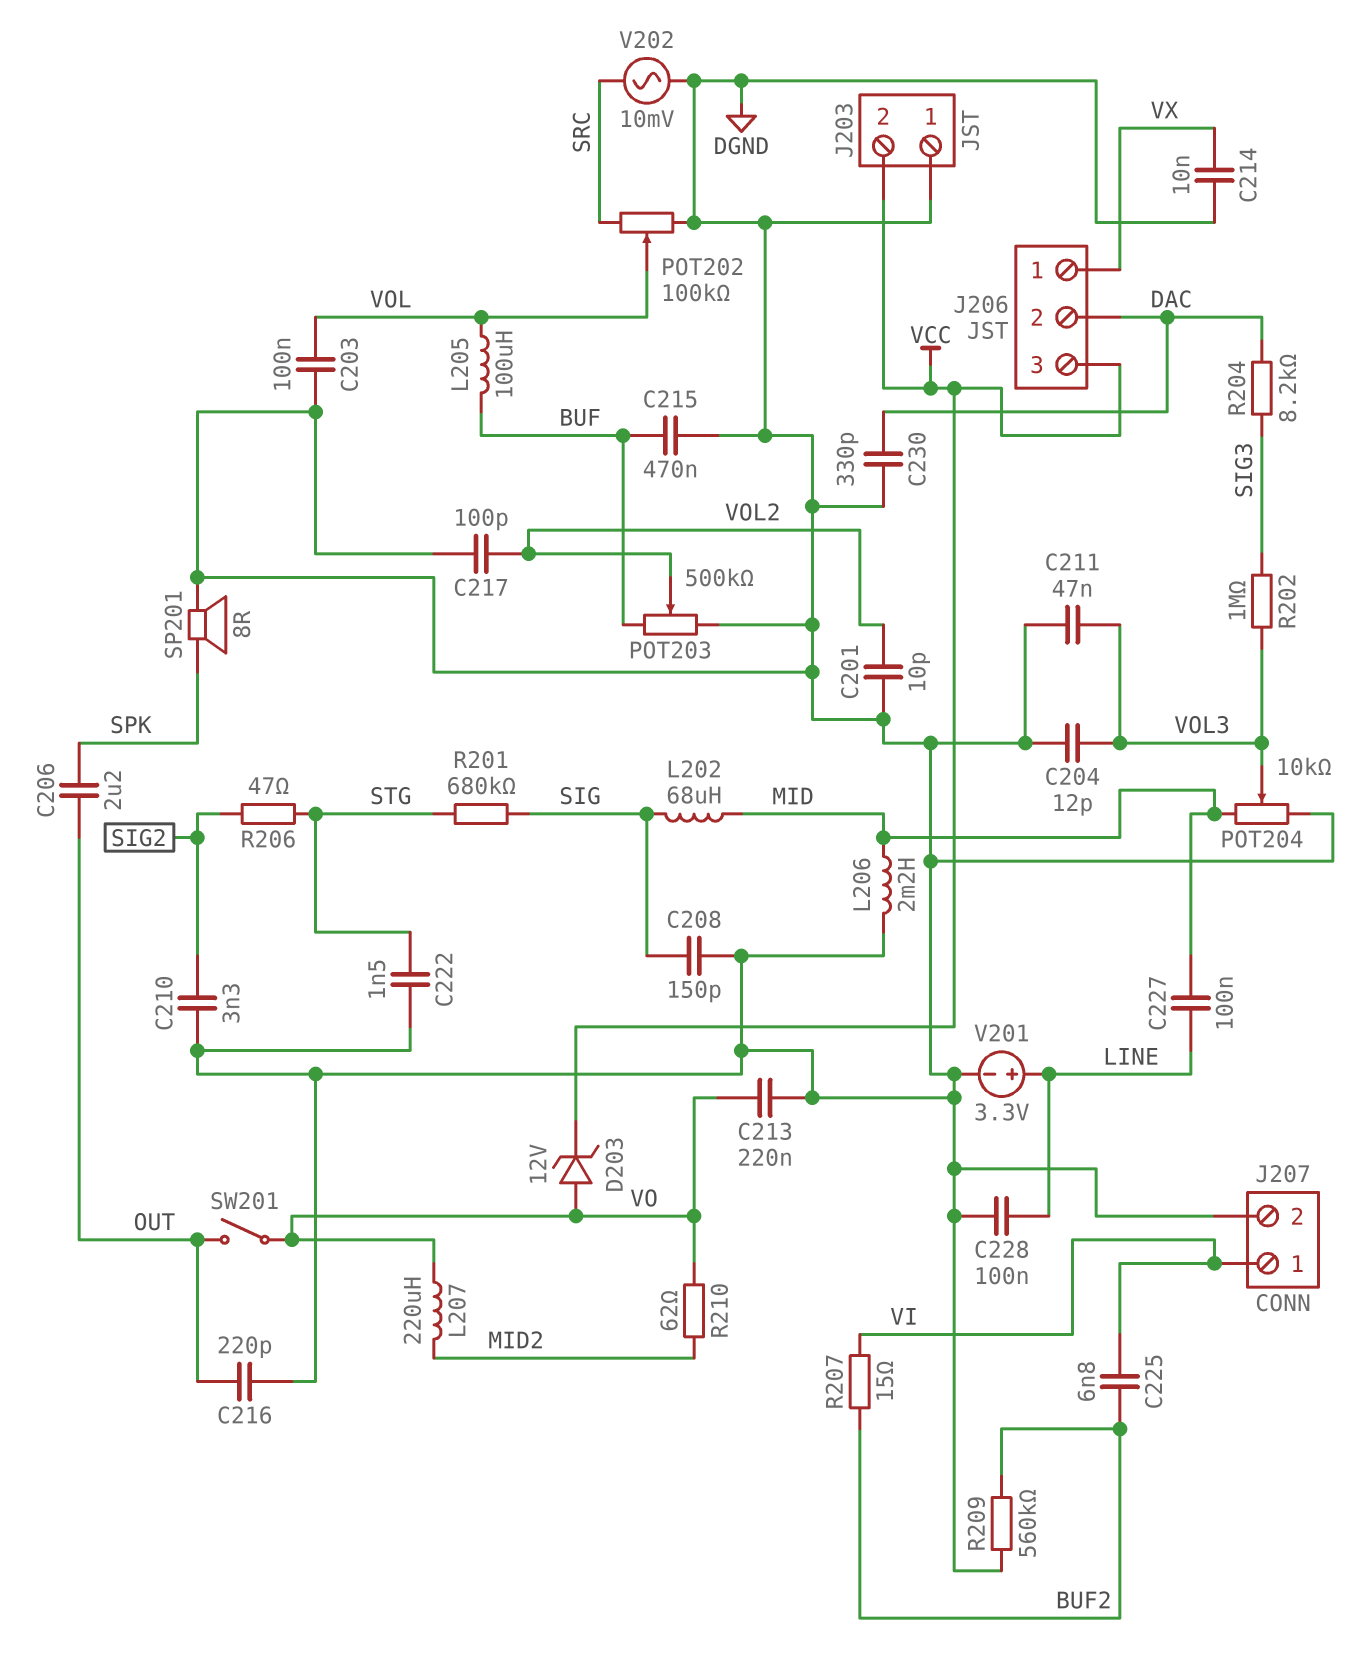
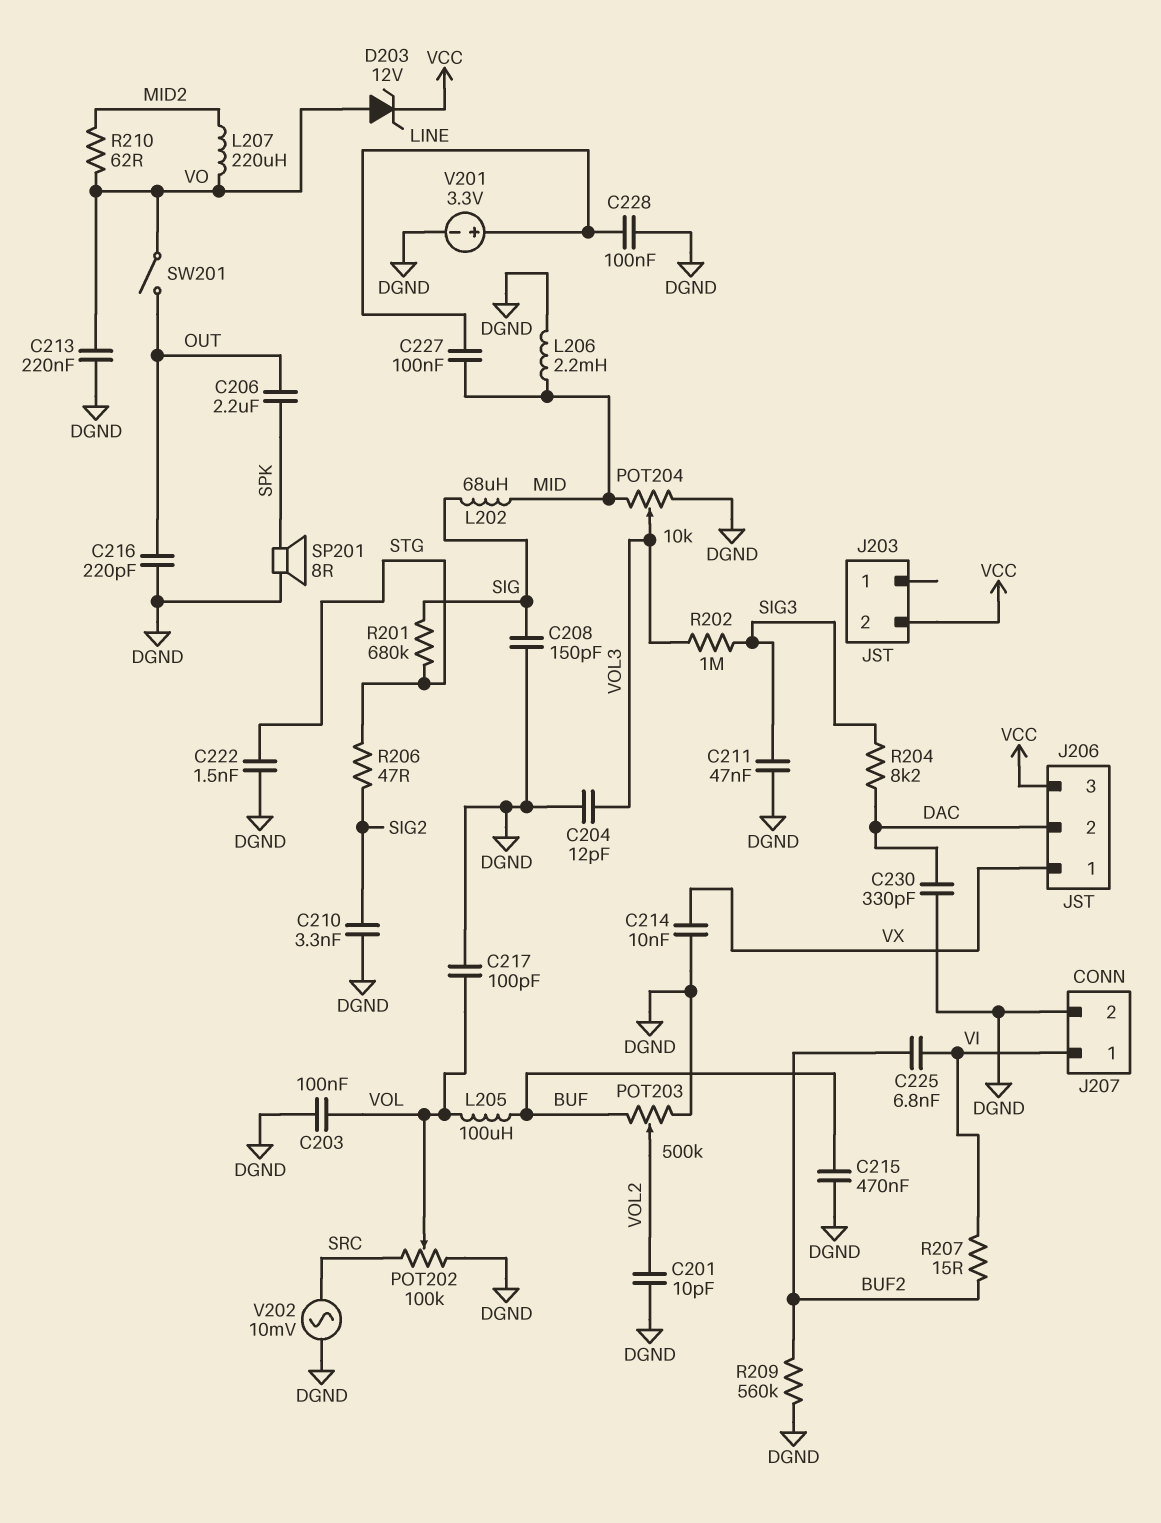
C211: 47nF (DGND, VOL3) -> 47nF (DGND, SIG3)
C217: 100pF (DGND, VOL2) -> 100pF (DGND, VOL)
J203 pin 1: DGND -> none

